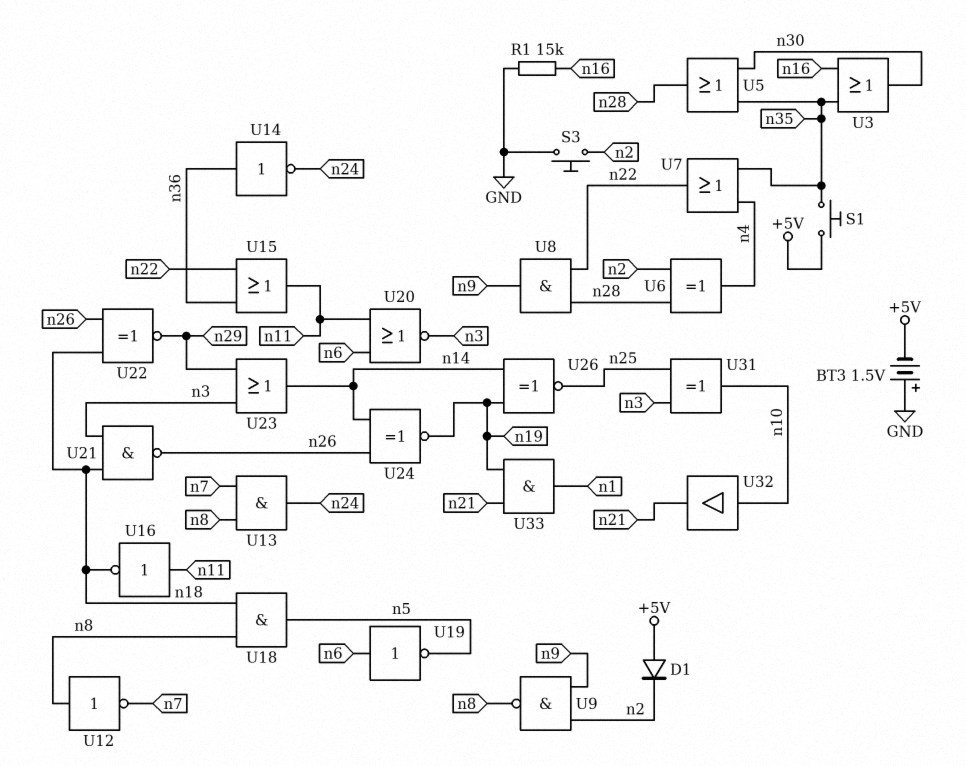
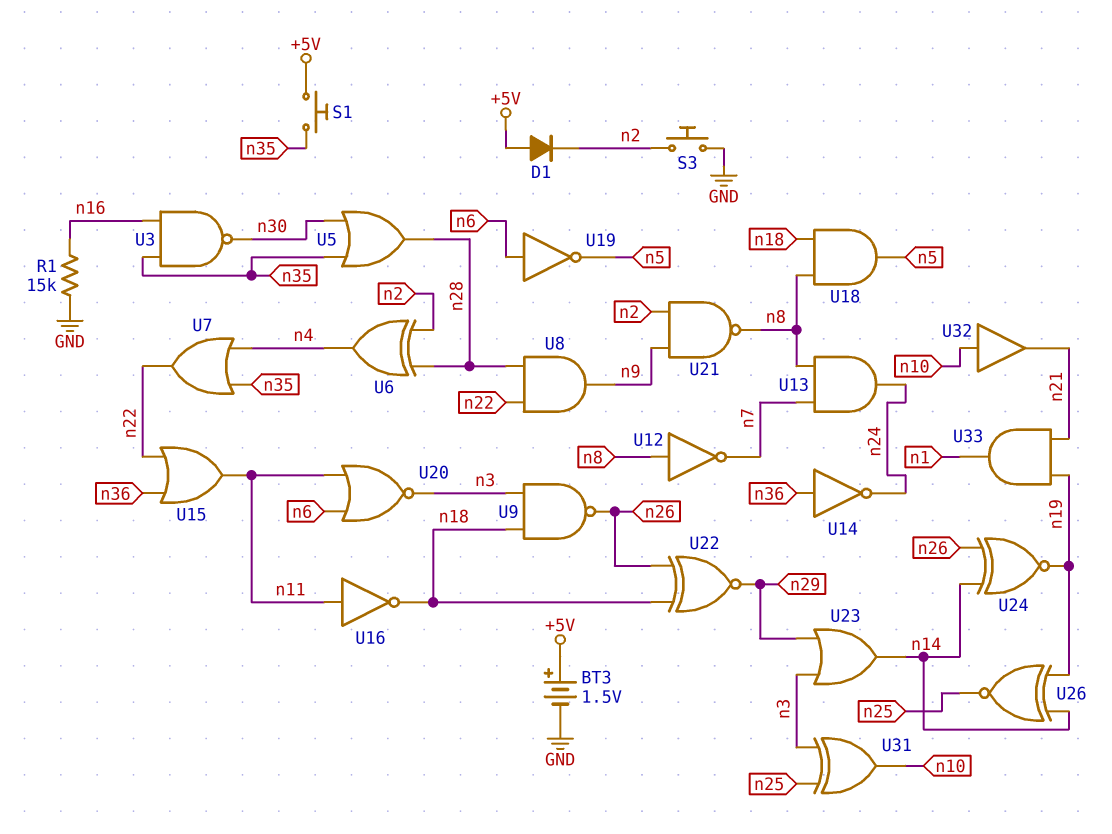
BT3: 1.5V (plus GND, minus +5V) -> 1.5V (plus +5V, minus GND)
U3: OR (in n16, in n35, out n30) -> NAND (in n16, in n35, out n30)
U9: NAND (in n2, in n9, out n8) -> NAND (in n3, in n18, out n26)
U21: NAND (in n3, in n18, out n26) -> NAND (in n2, in n9, out n8)

